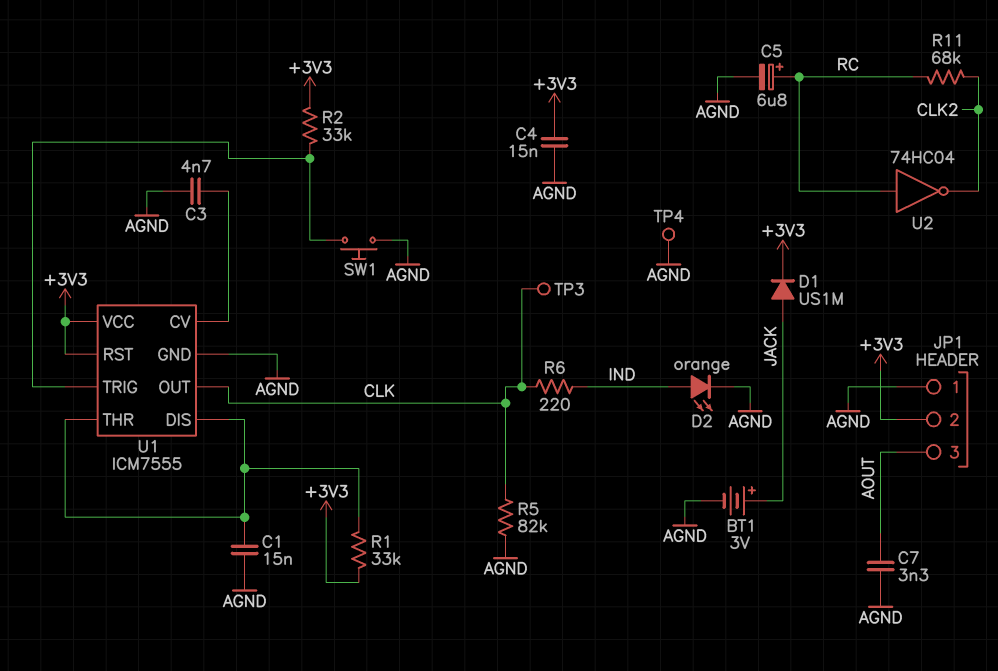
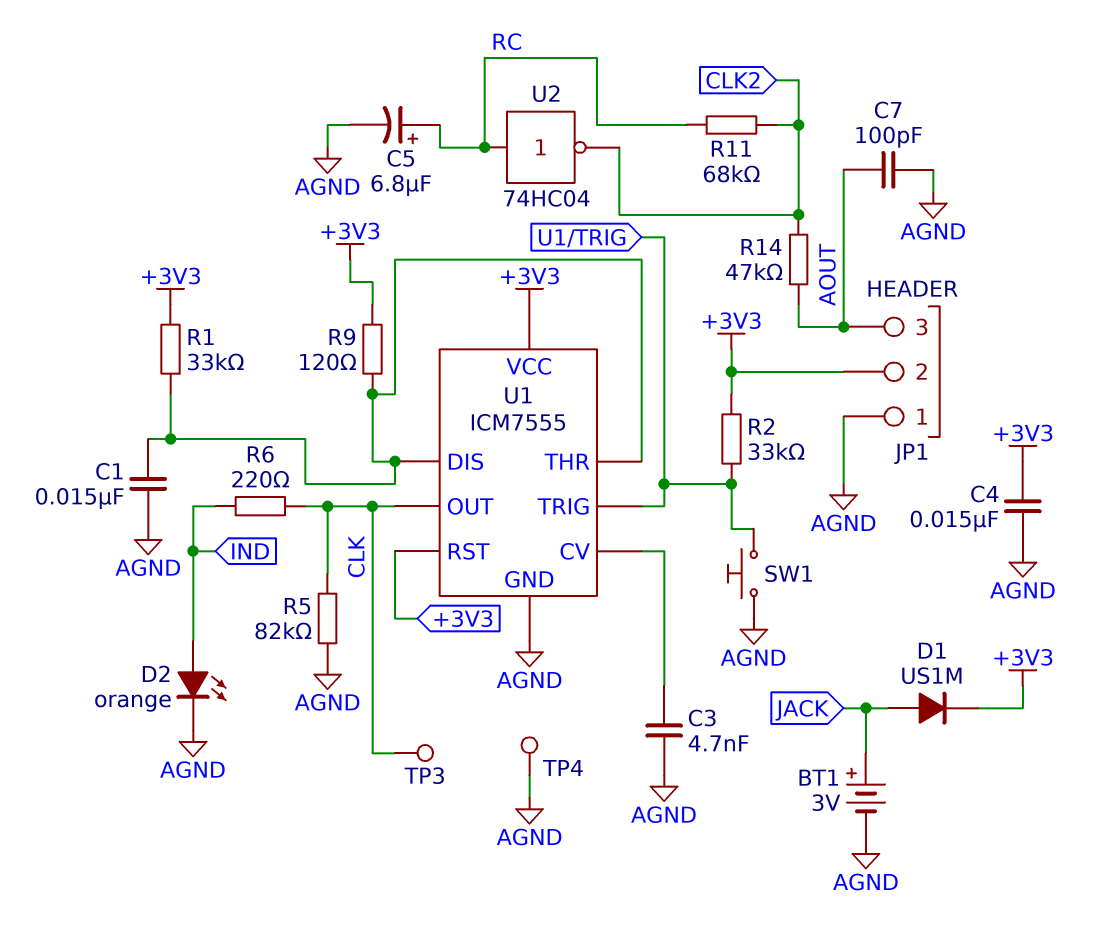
C7: 3.3nF (AGND, AOUT) -> 100pF (AGND, AOUT)
R9: none -> 120 (+3V3, U1/DIS)
R14: none -> 47k (AOUT, CLK2)

